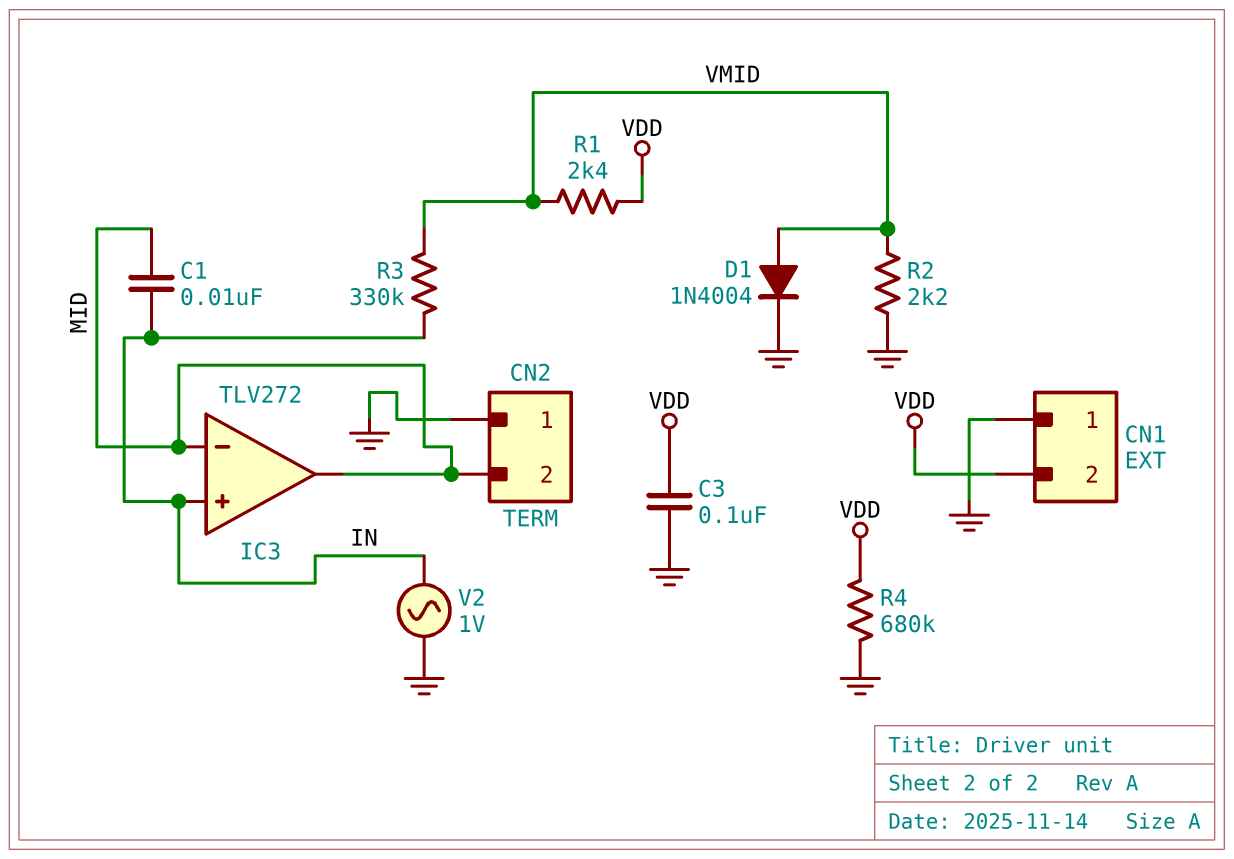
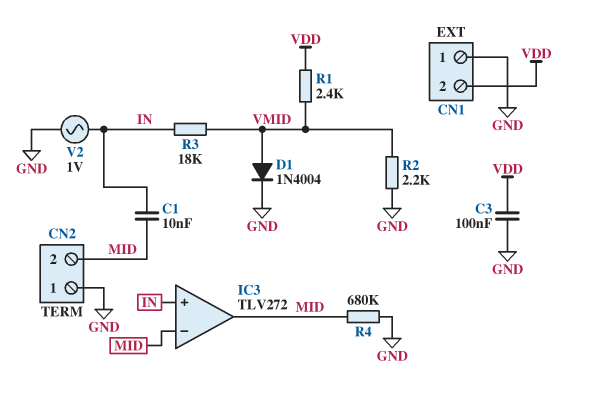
R3: 330k (IN, VMID) -> 18k (IN, VMID)
R4: 680k (GND, VDD) -> 680k (GND, MID)

